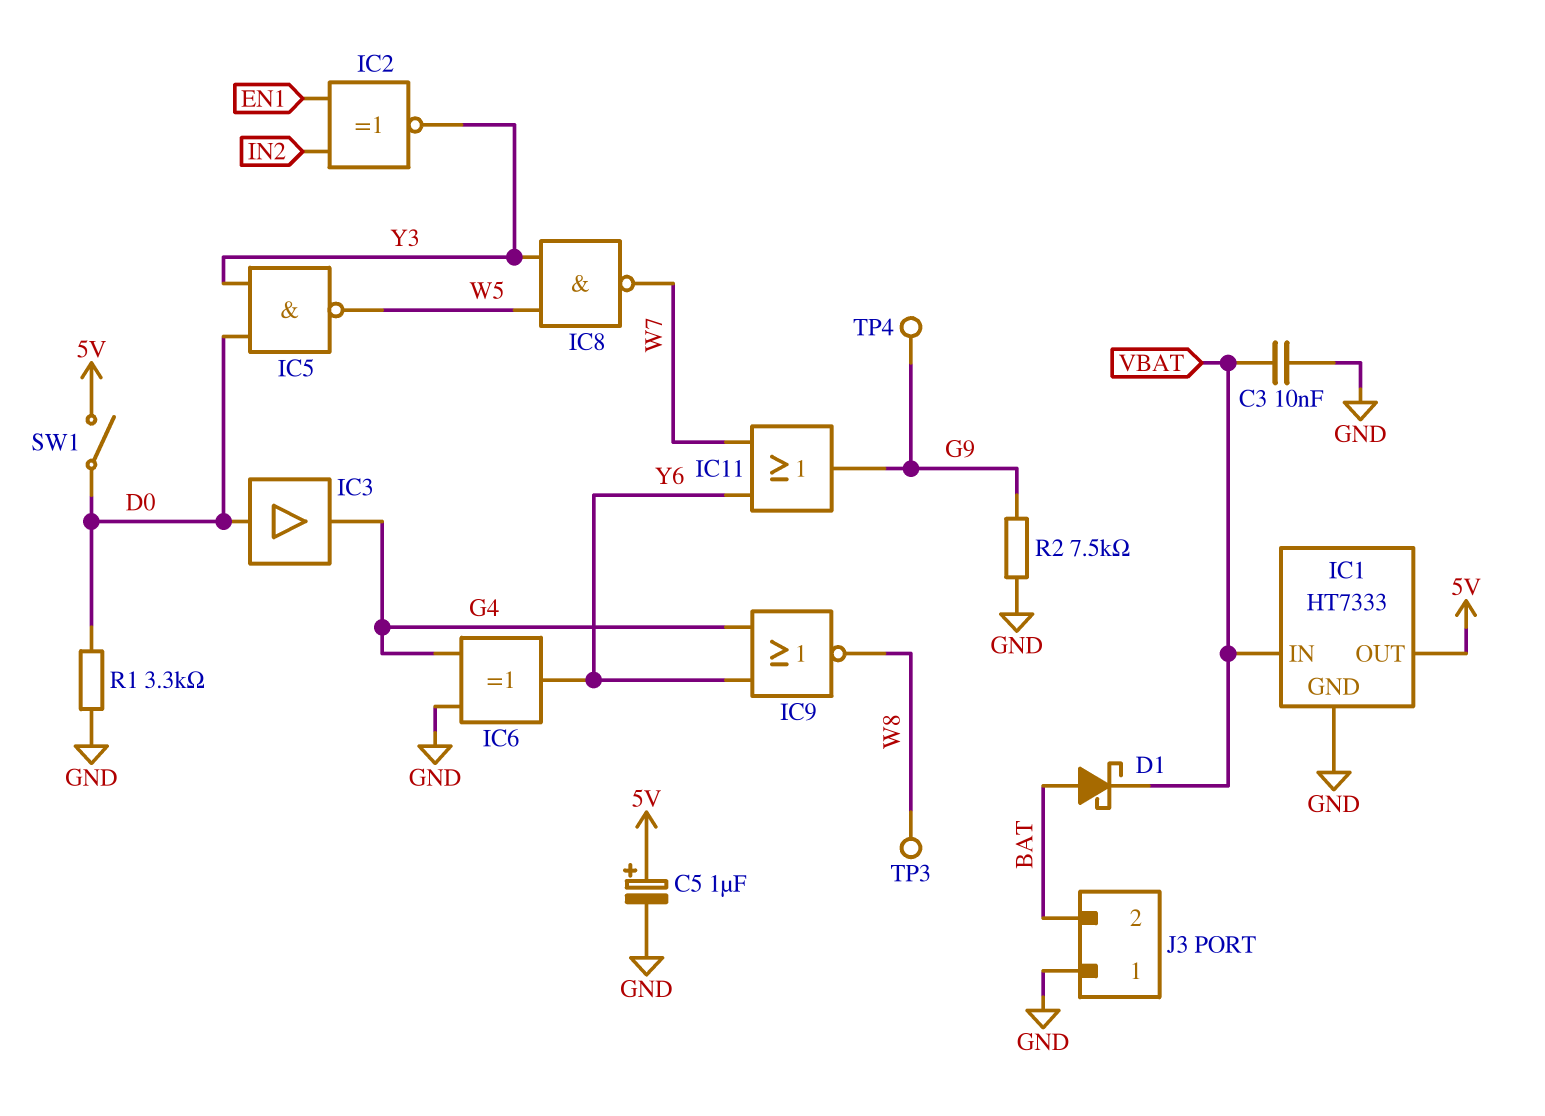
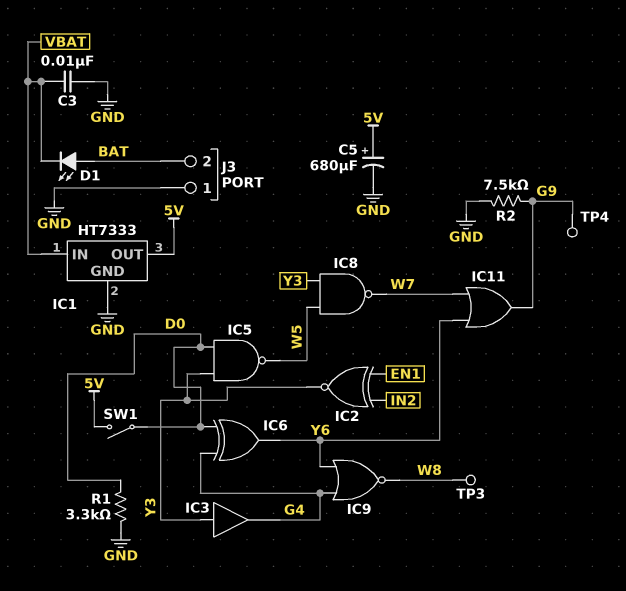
C5: 1uF (plus 5V, minus GND) -> 680uF (plus 5V, minus GND)
D1: schottky (A BAT, K VBAT) -> LED (A BAT, K VBAT)
IC3: buffer (in D0, out G4) -> buffer (in Y3, out G4)
IC6: XOR (in G4, in GND, out Y6) -> XOR (in D0, in G4, out Y6)

